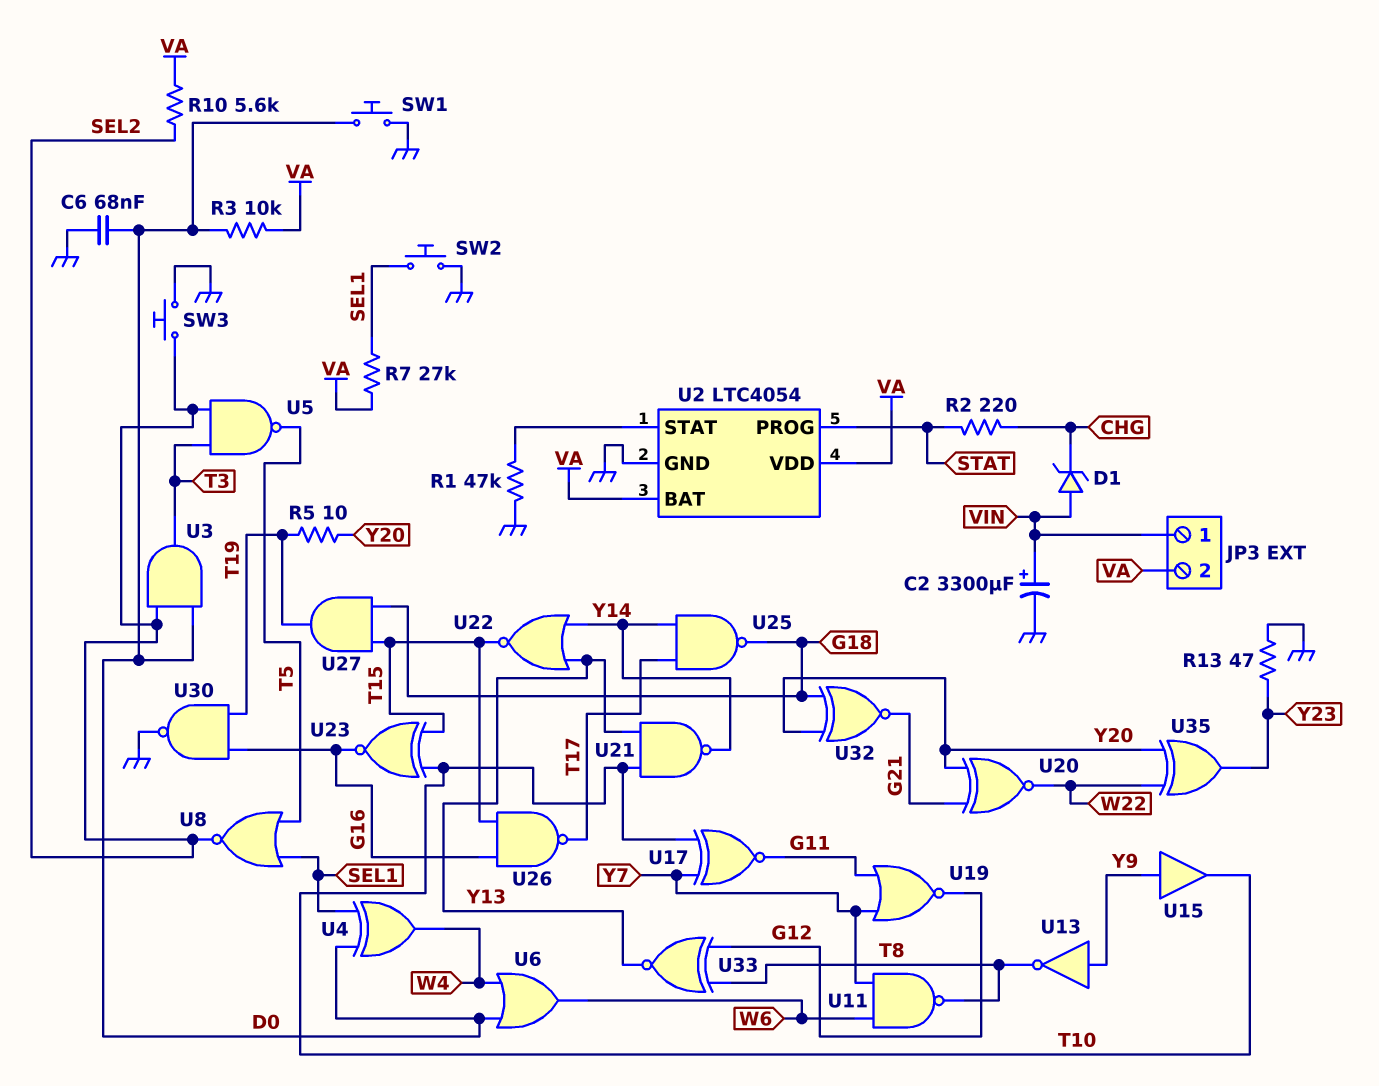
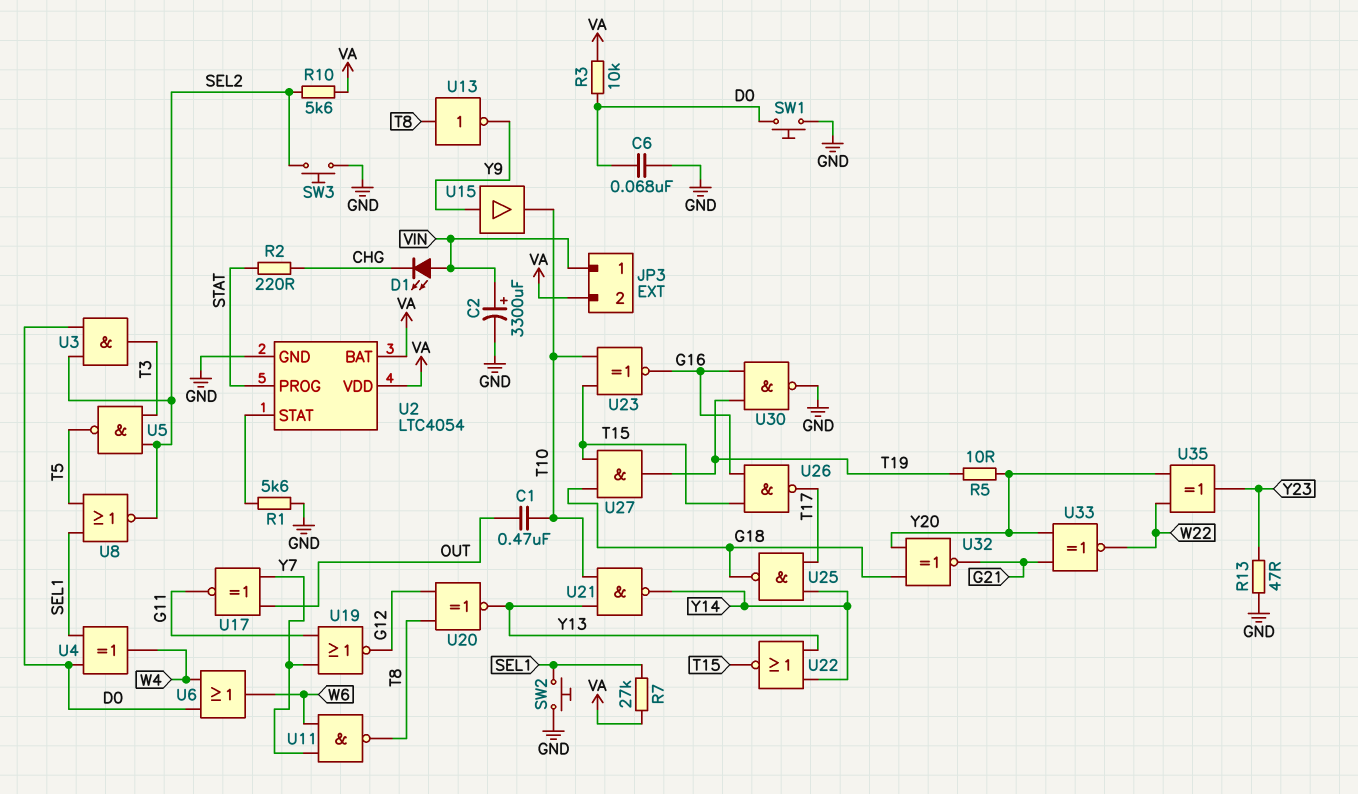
C1: none -> 470nF (OUT, T10)
D1: zener (A VIN, K CHG) -> LED (A VIN, K CHG)
R1: 47k (GND, U2/STAT) -> 5.6k (GND, U2/STAT)
U13: NOT (in Y9, out T8) -> NOT (in T8, out Y9)
U17: XNOR (in T10, in Y7, out G11) -> XNOR (in OUT, in Y7, out G11)
U20: XNOR (in G21, in Y20, out W22) -> XNOR (in G12, in T8, out Y13)
U33: XNOR (in G12, in T8, out Y13) -> XNOR (in G21, in Y20, out W22)

